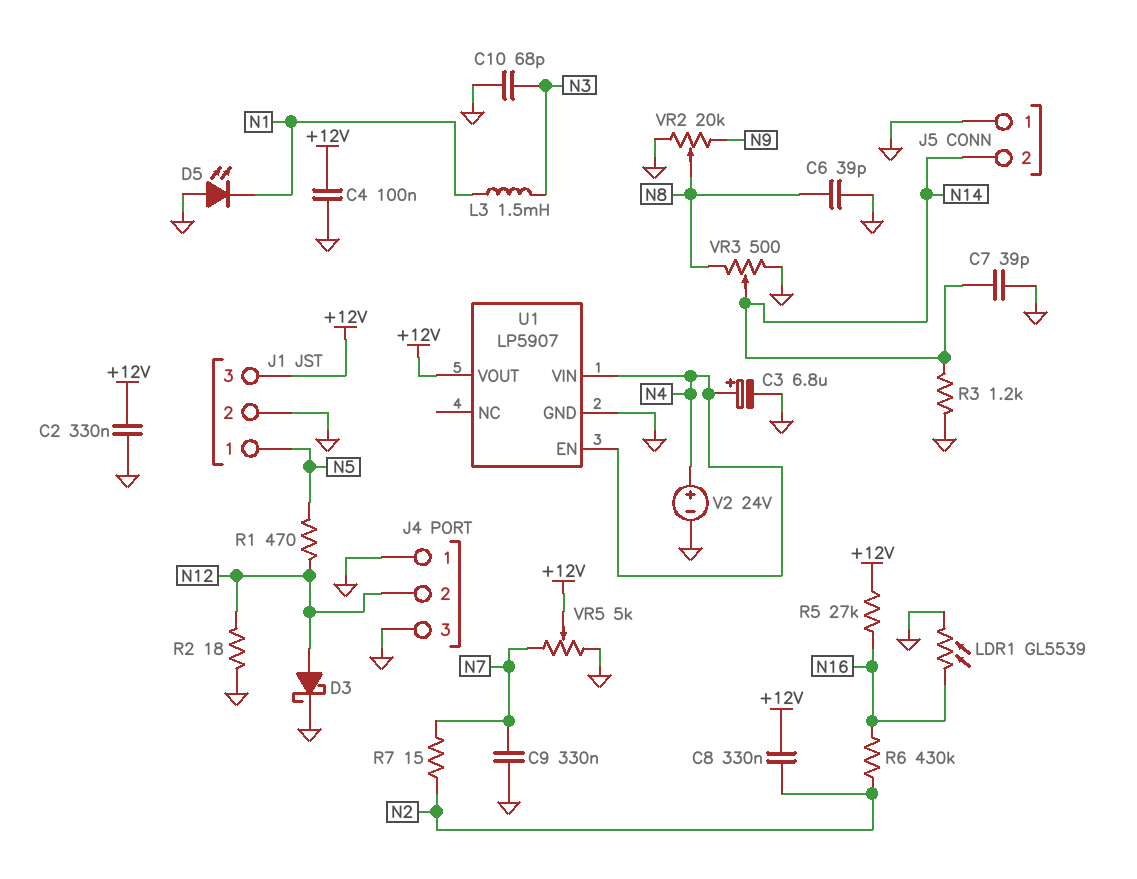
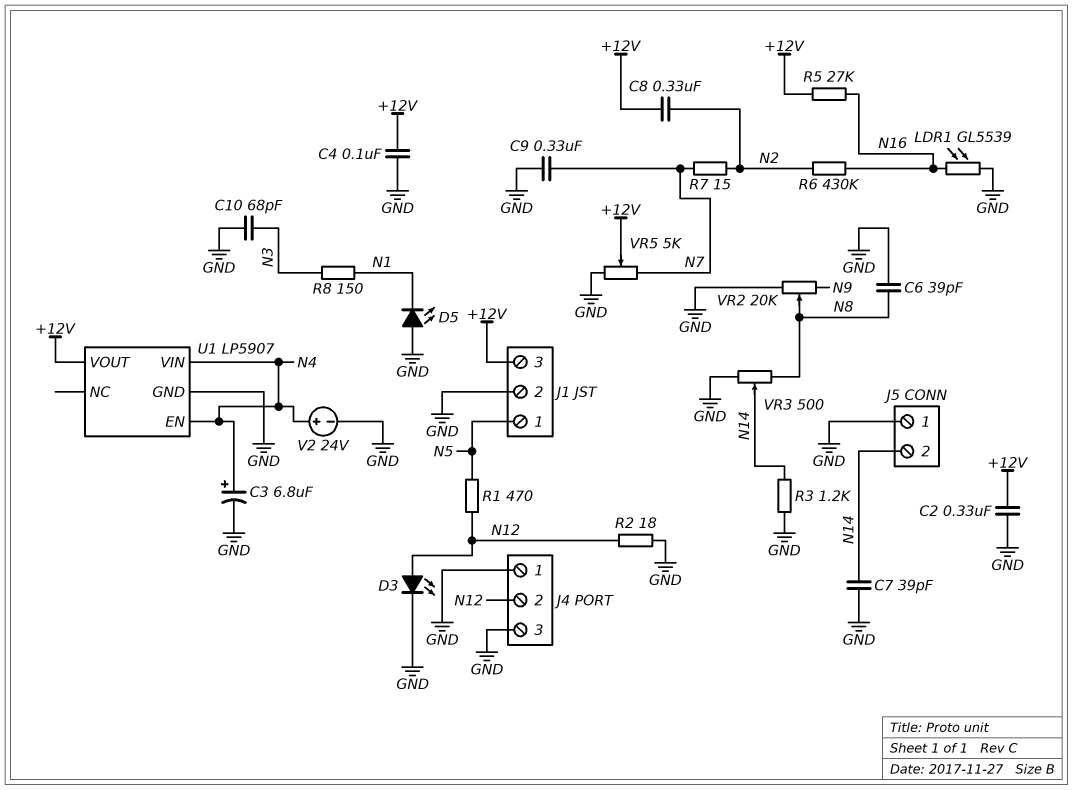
D3: schottky (A N12, K GND) -> LED (A N12, K GND)
L3: 1.5mH (N1, N3) -> none
R8: none -> 150 (N1, N3)

